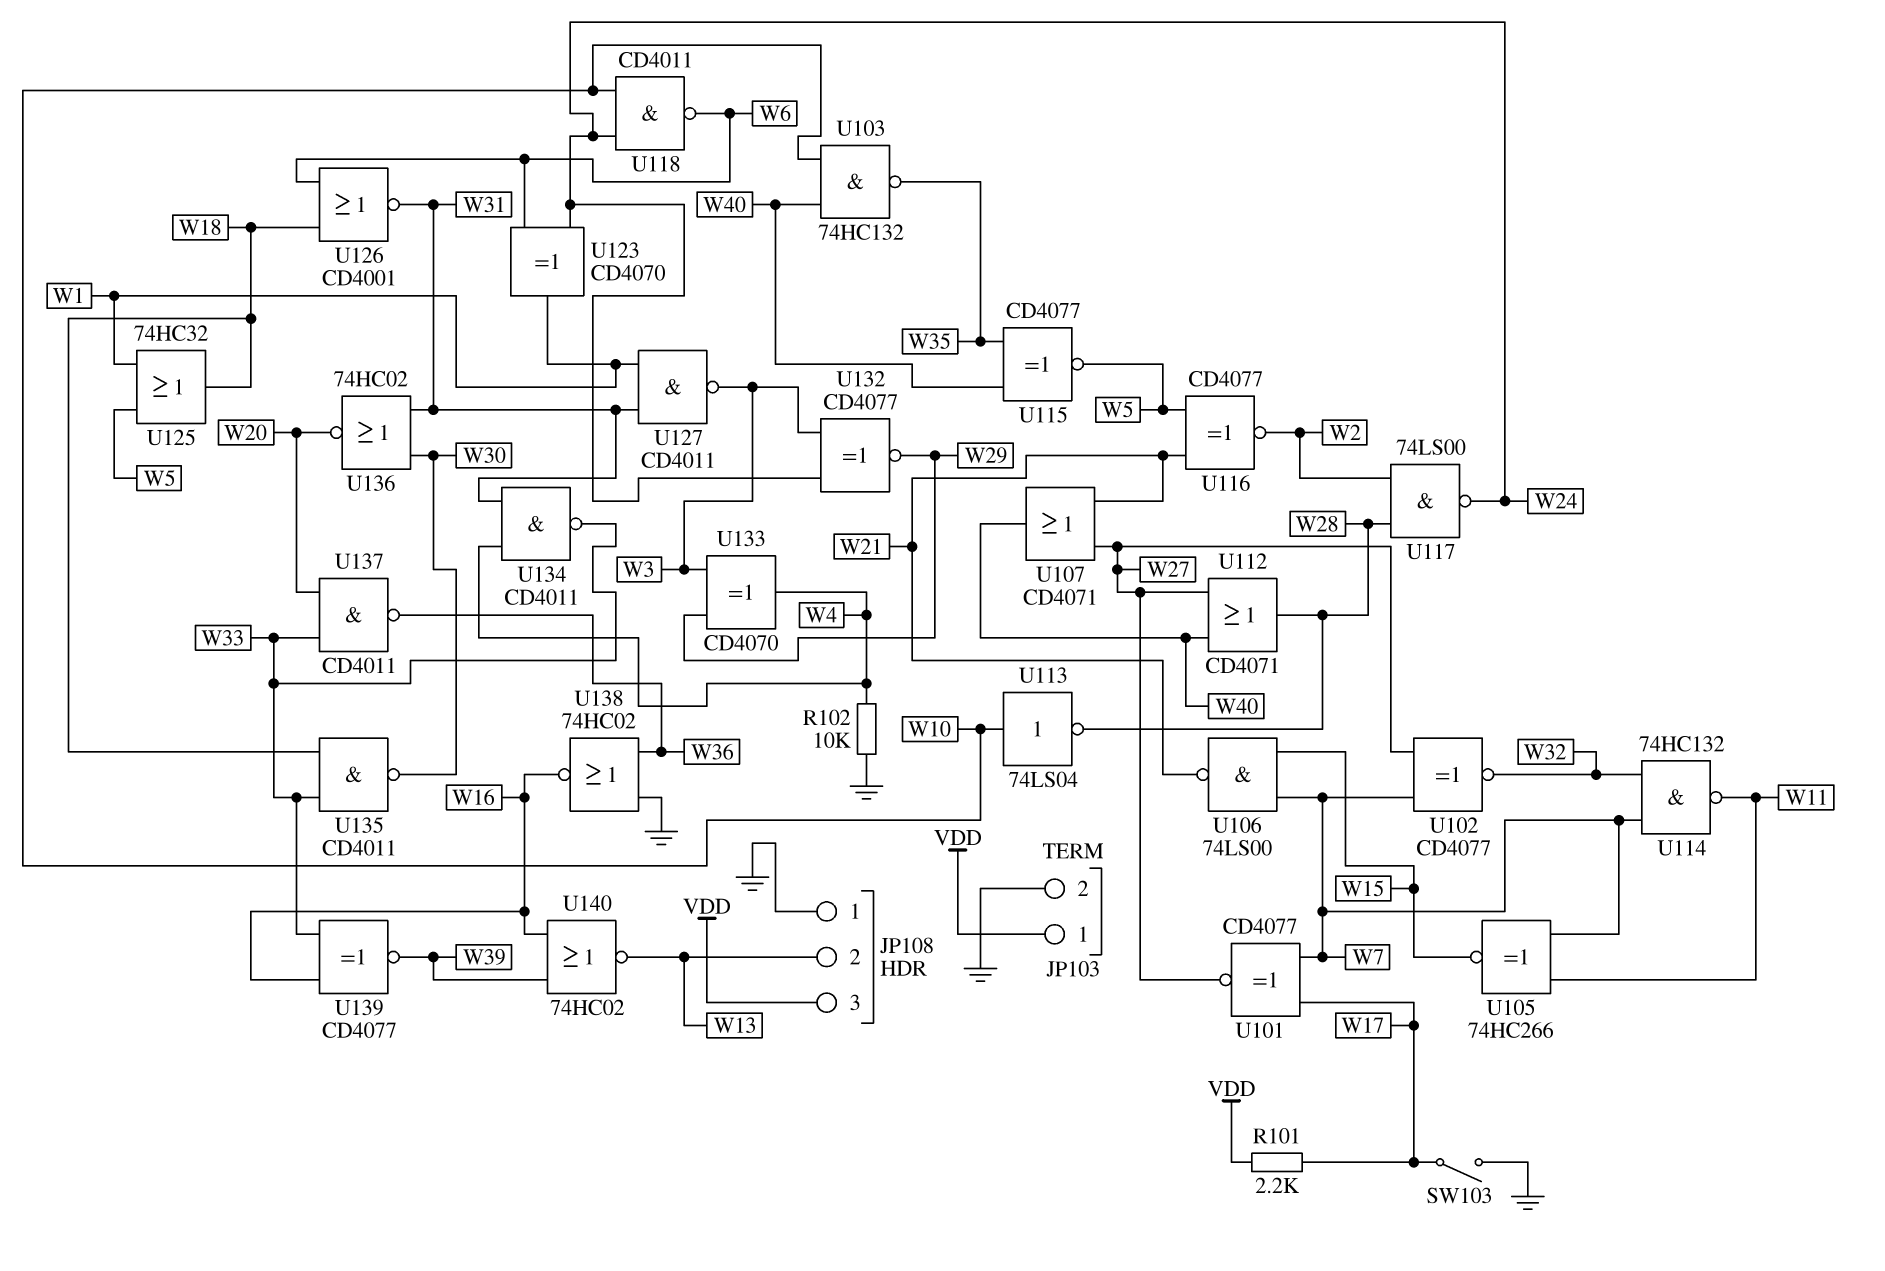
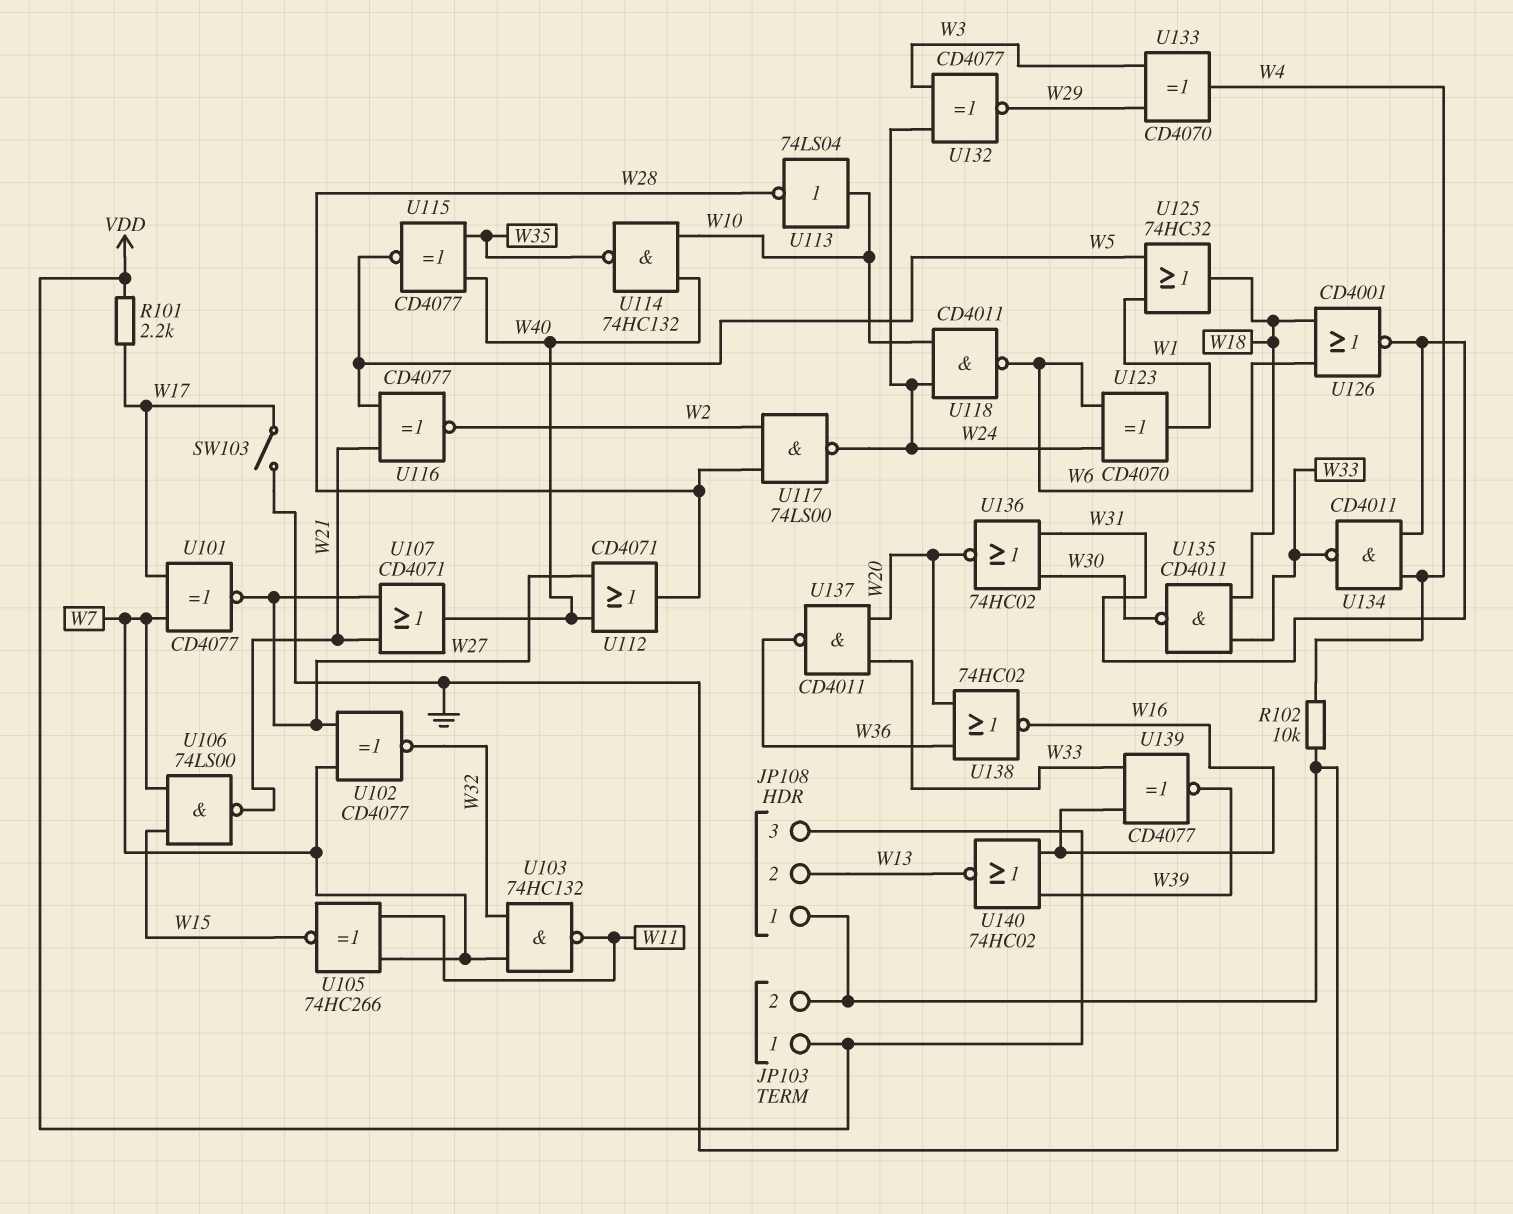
U103: NAND 74HC132 (in W10, in W40, out W35) -> NAND 74HC132 (in W7, in W32, out W11)
U114: NAND 74HC132 (in W7, in W32, out W11) -> NAND 74HC132 (in W10, in W40, out W35)
U127: NAND CD4011 (in W1, in W31, out W3) -> none
U138: NOR 74HC02 (in GND, in W36, out W16) -> NOR 74HC02 (in W20, in W36, out W16)

